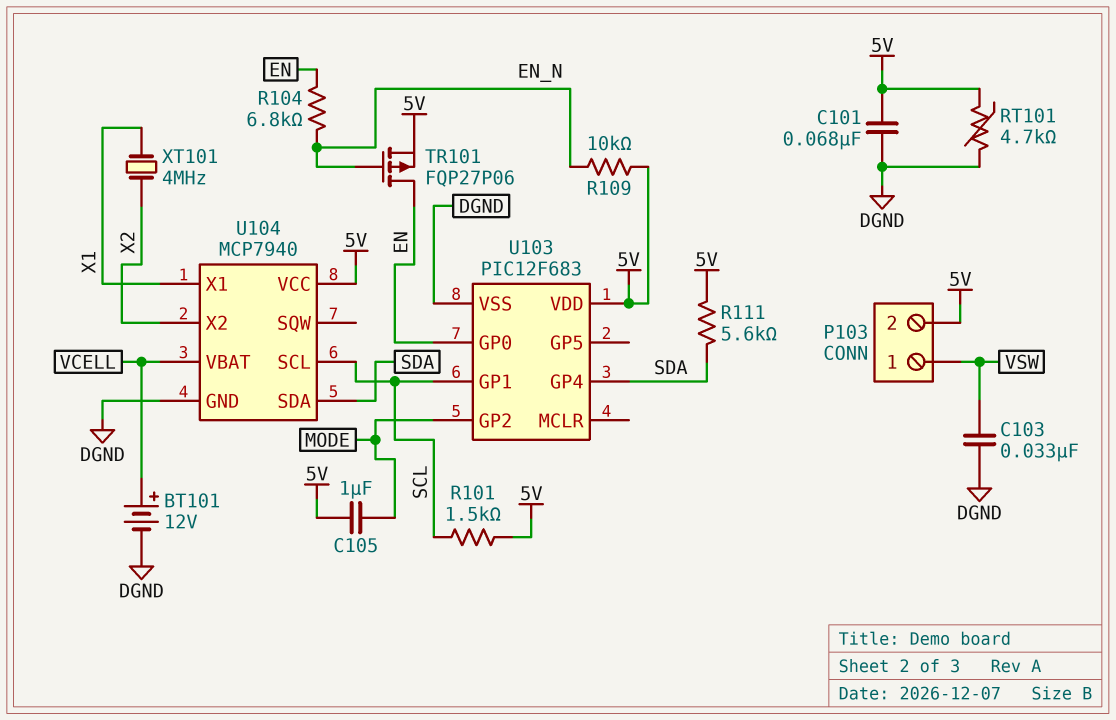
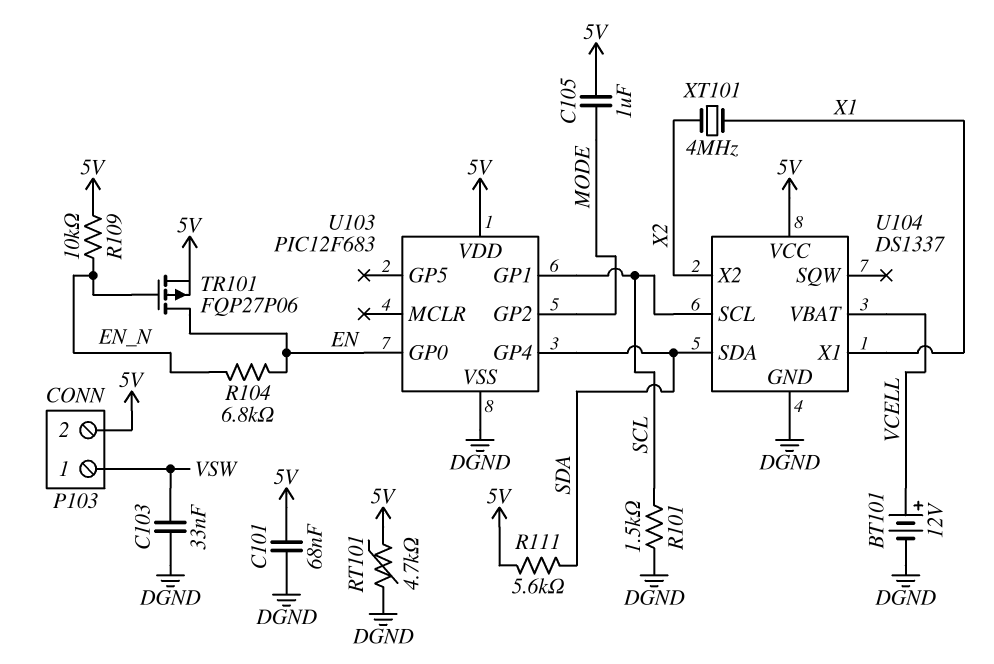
R101: 1.5k (5V, SCL) -> 1.5k (DGND, SCL)
U104: MCP7940 -> DS1337

